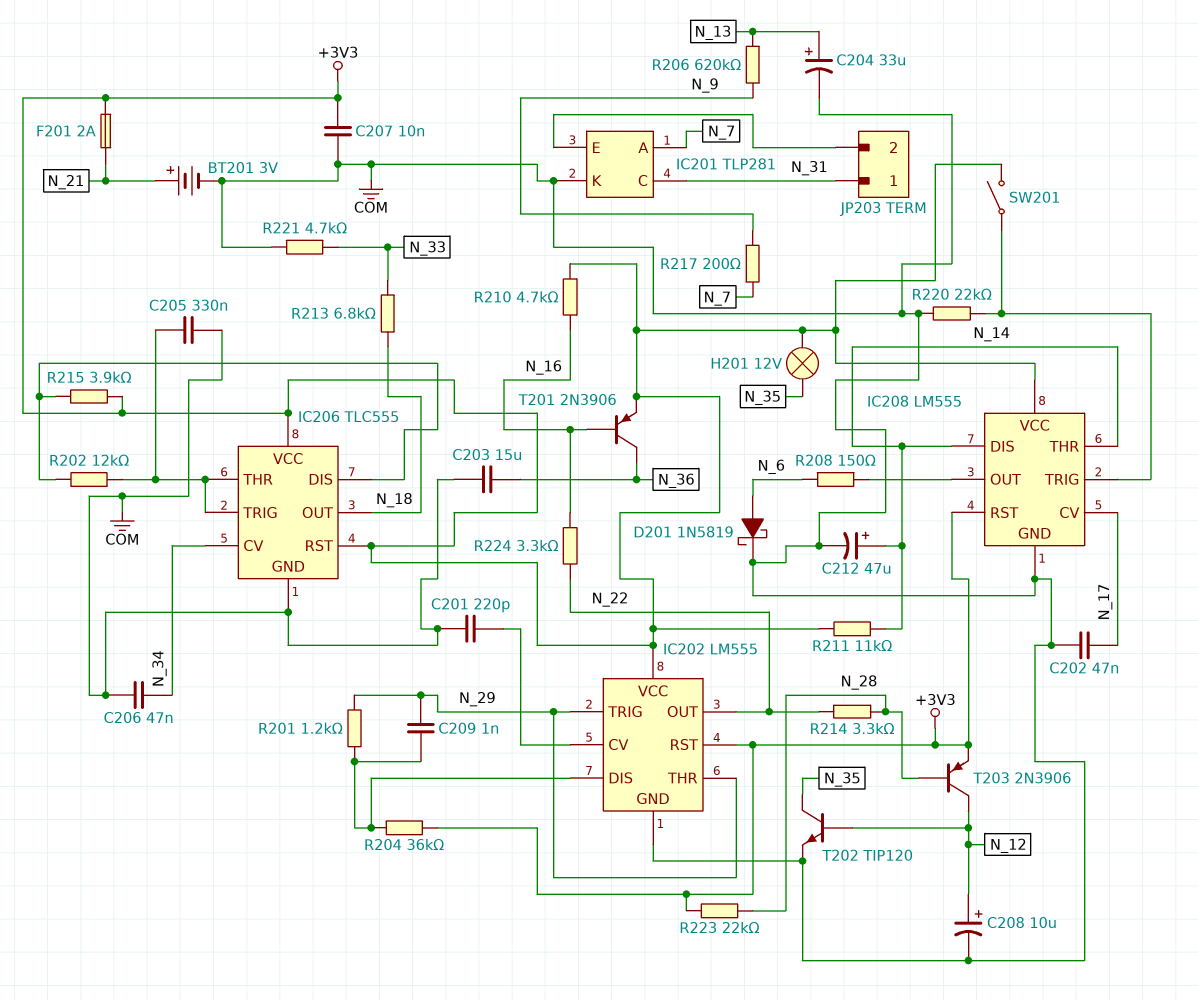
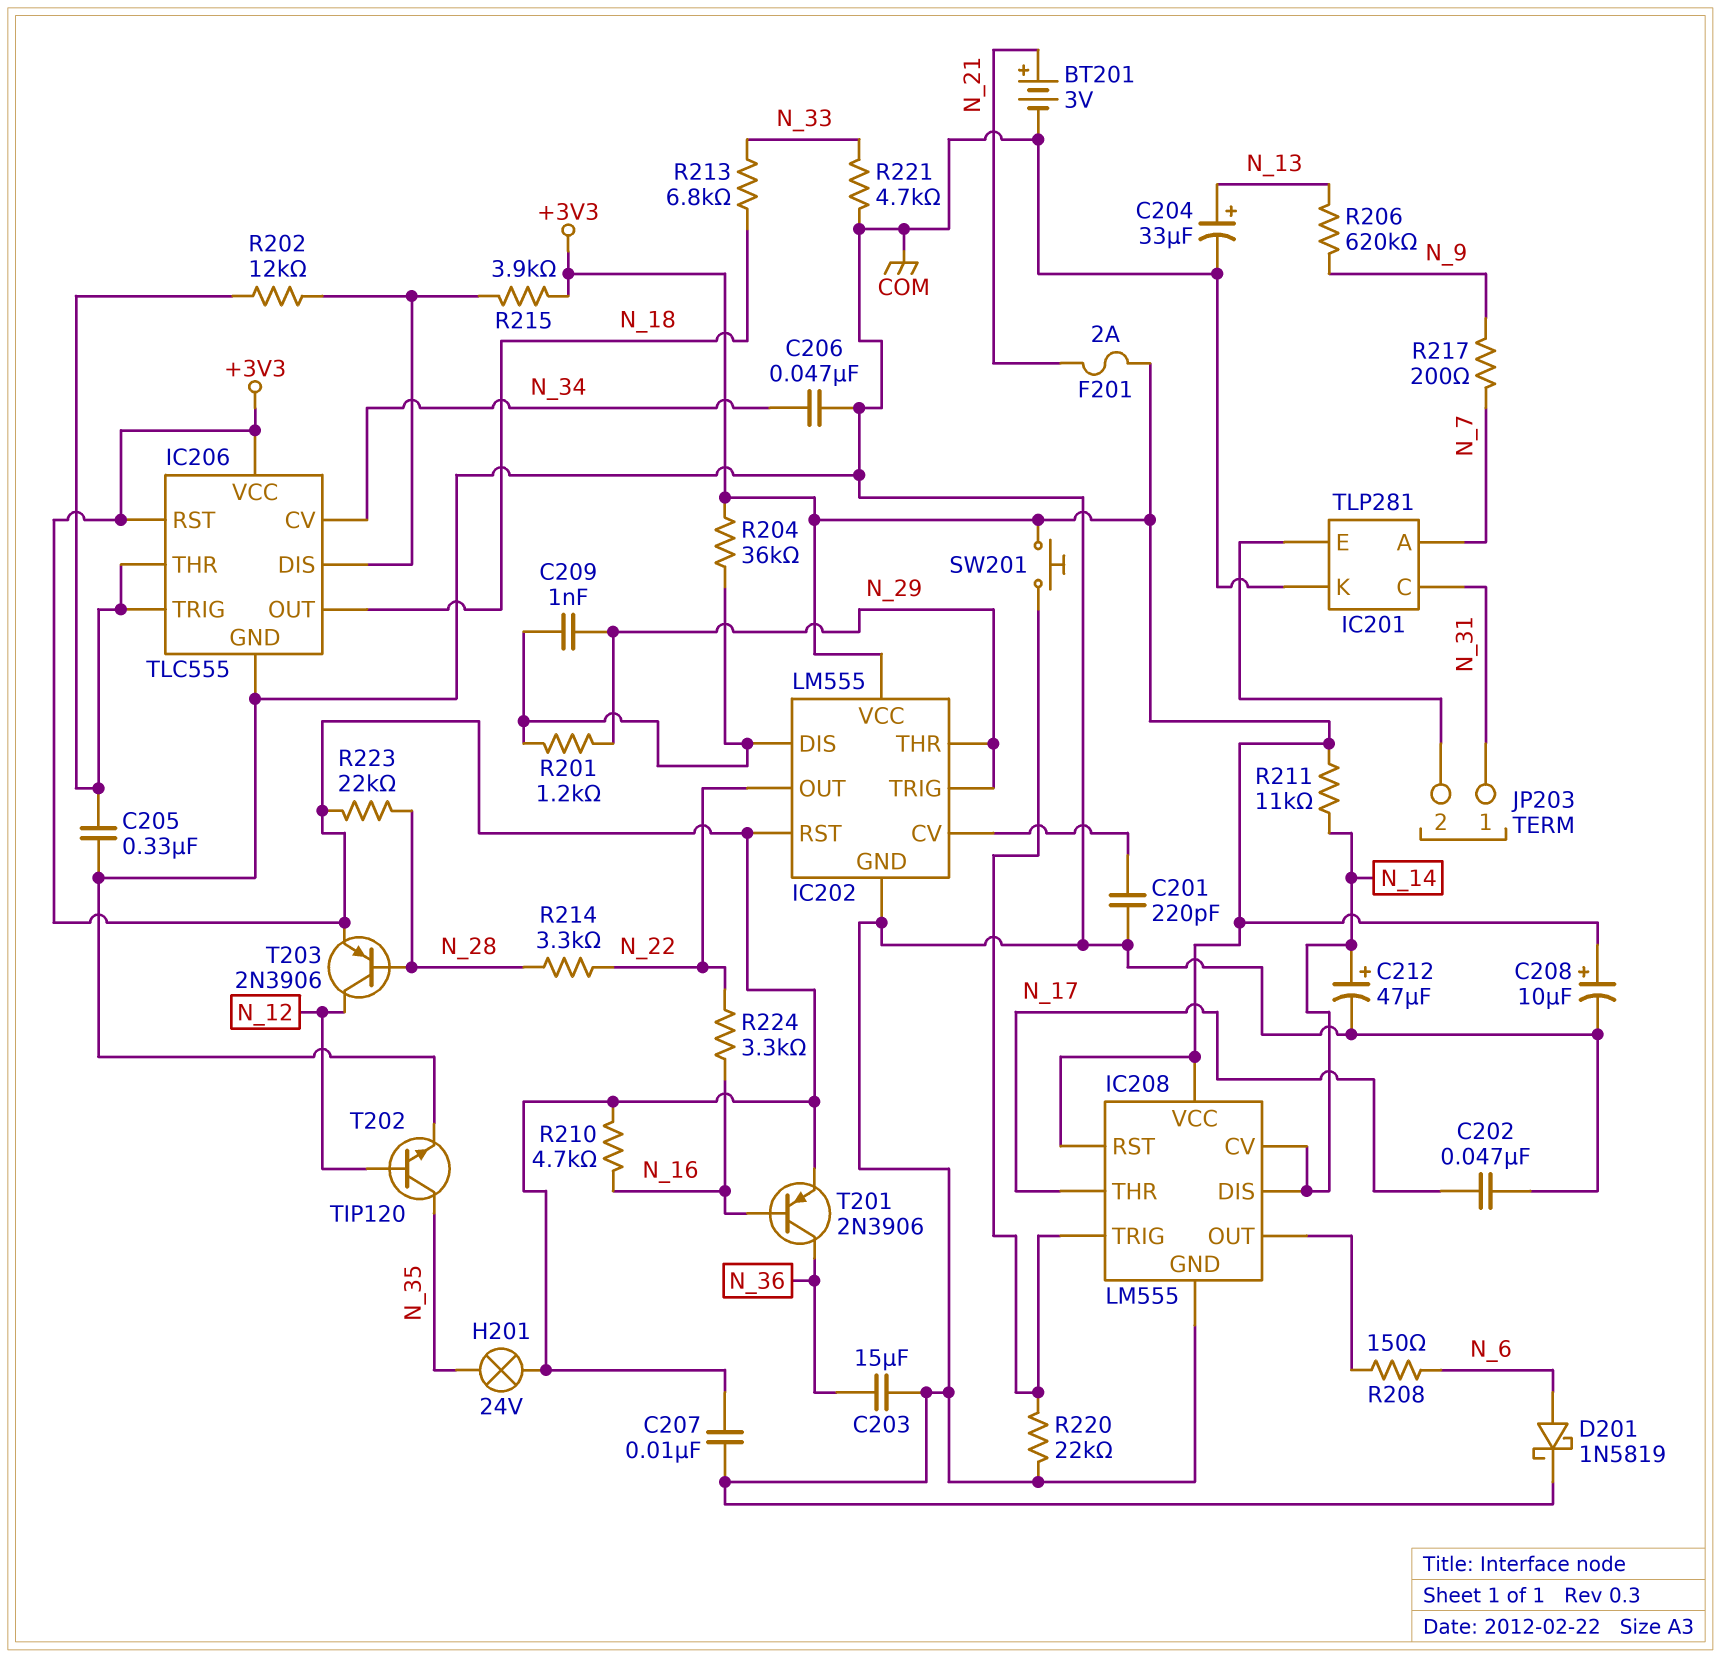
C208: 10uF (plus N_12, minus COM) -> 10uF (plus +3V3, minus COM)
H201: lamp 12V (+3V3, N_35) -> lamp 24V (+3V3, N_35)
IC208 pin CV: N_17 -> N_14
IC208 pin THR: N_14 -> N_17
SW201: switch (+3V3, IC208/TRIG) -> button (+3V3, IC208/TRIG)

